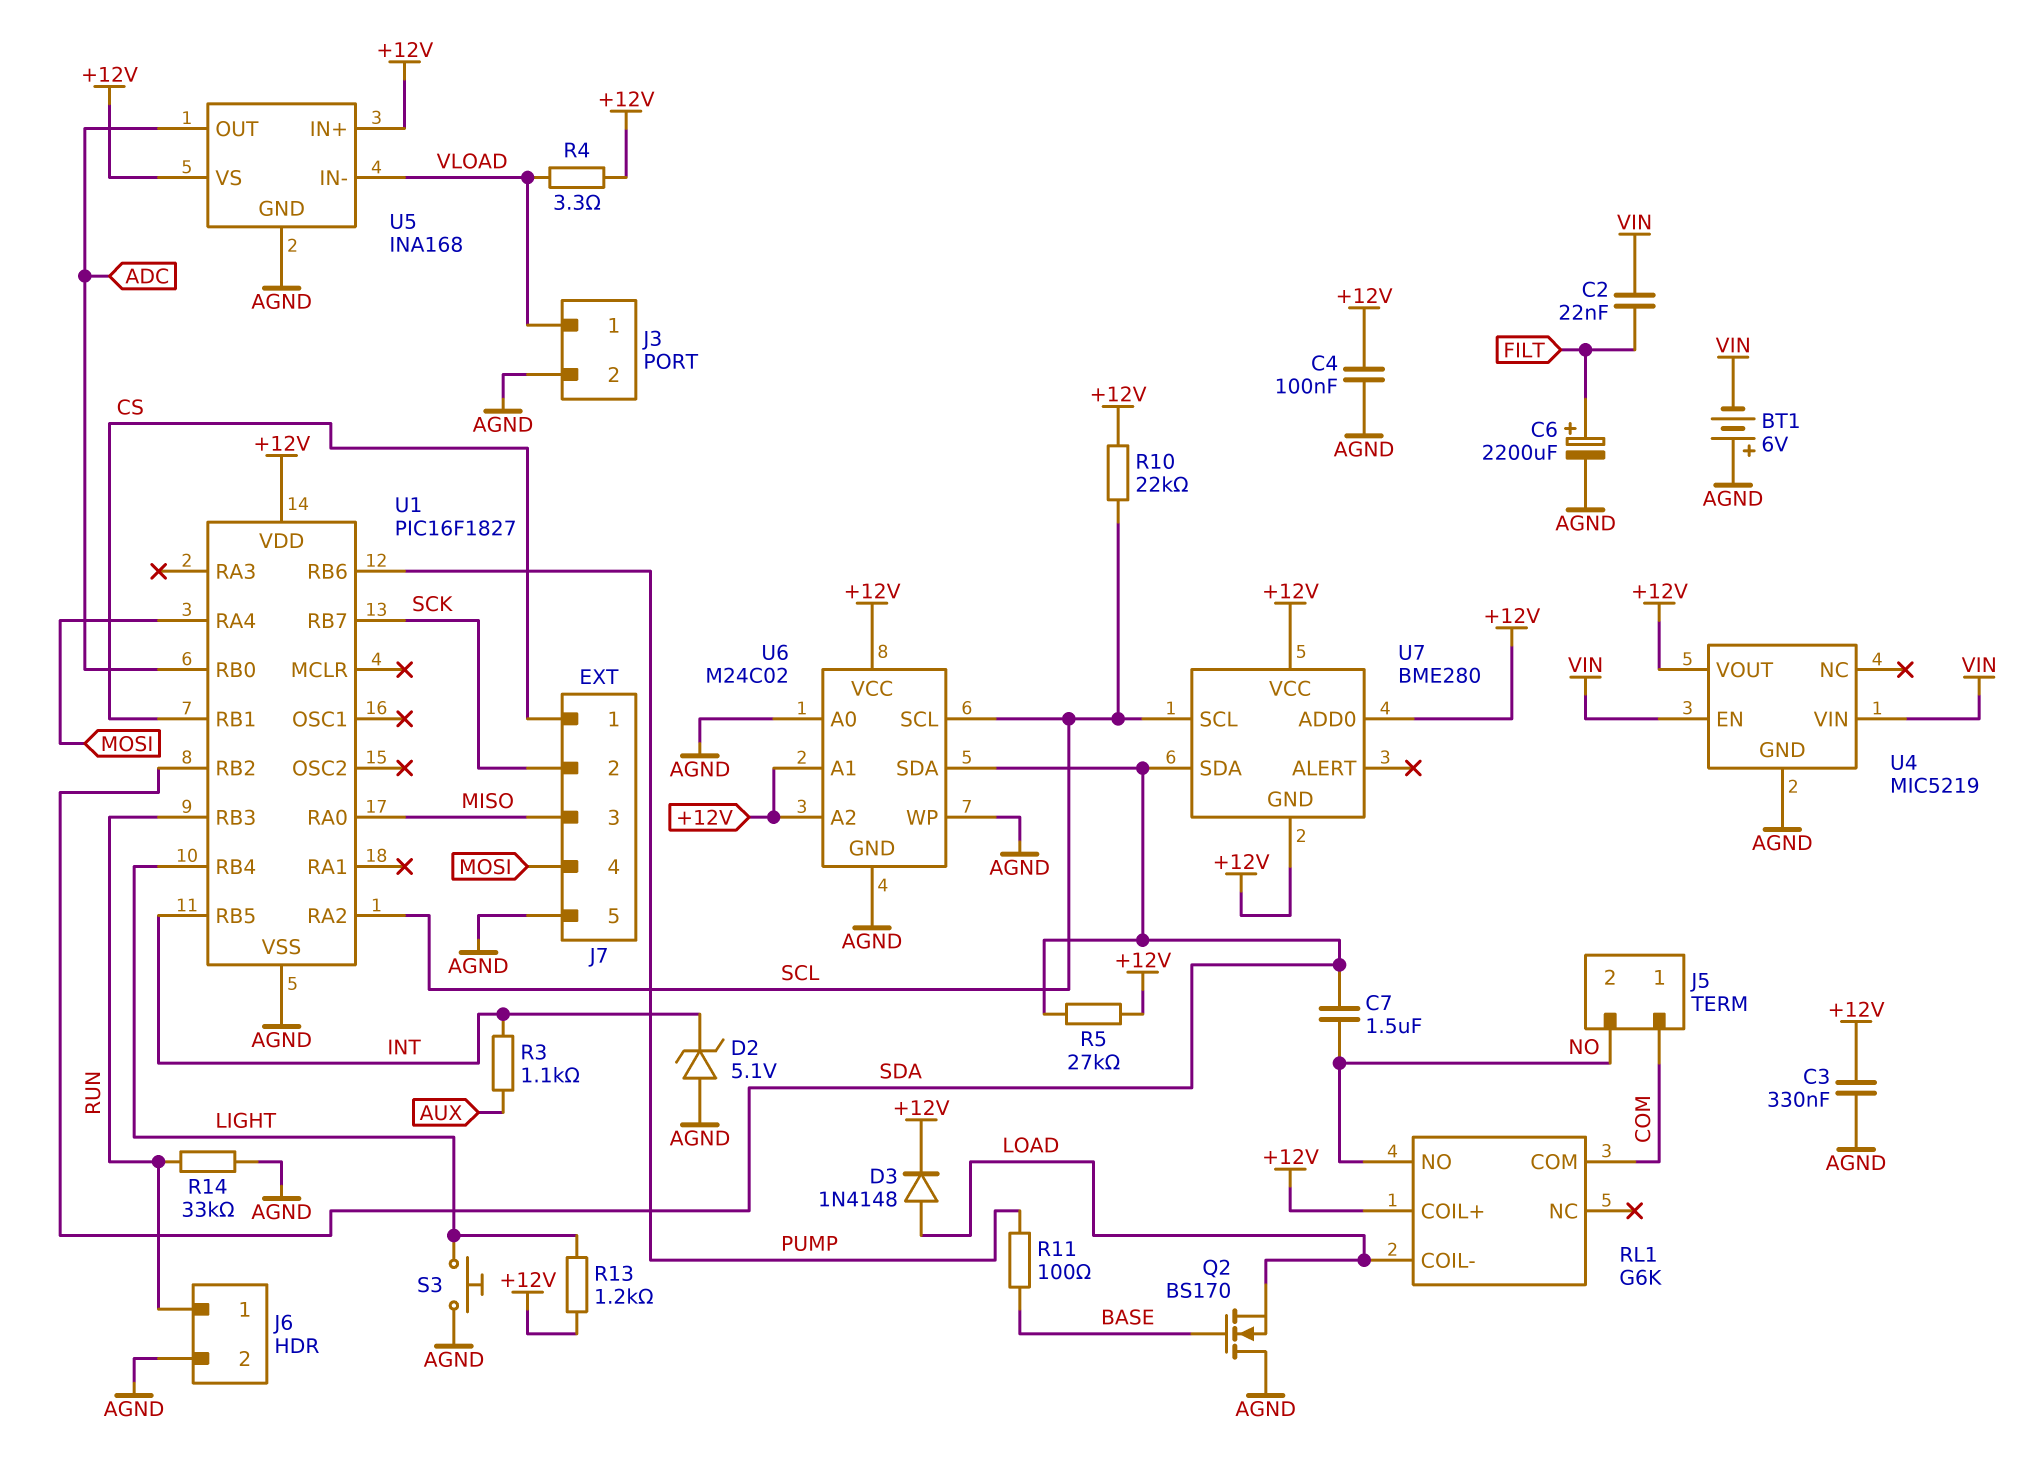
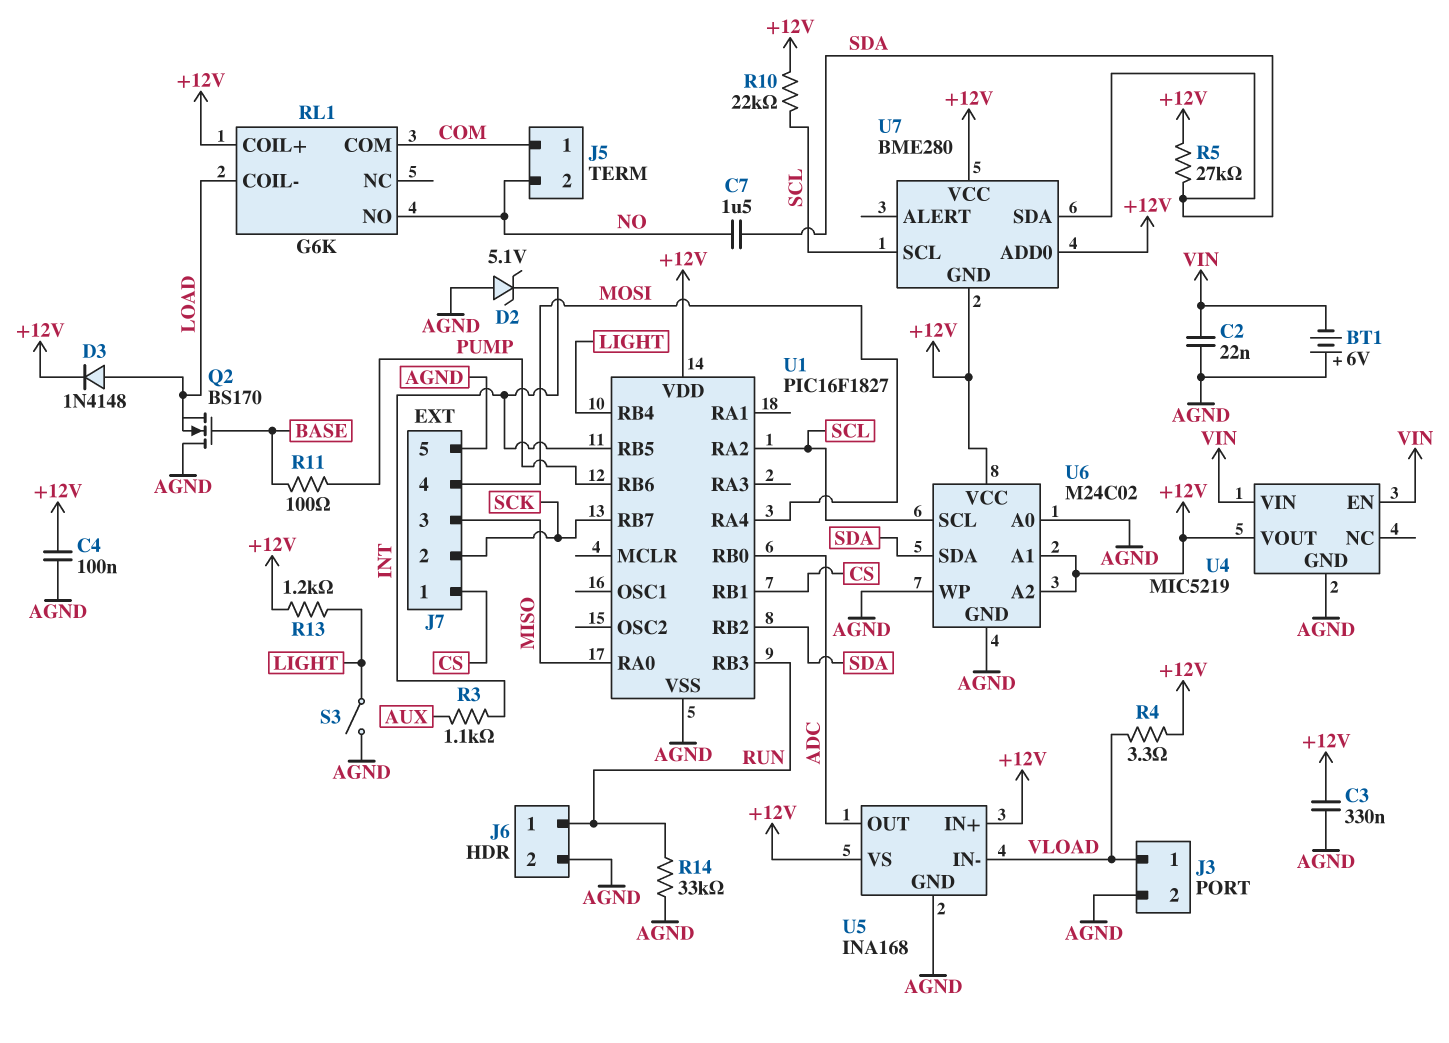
C2: 22nF (FILT, VIN) -> 22nF (AGND, VIN)
C6: 2200uF (plus FILT, minus AGND) -> none
S3: button (AGND, LIGHT) -> switch (AGND, LIGHT)

